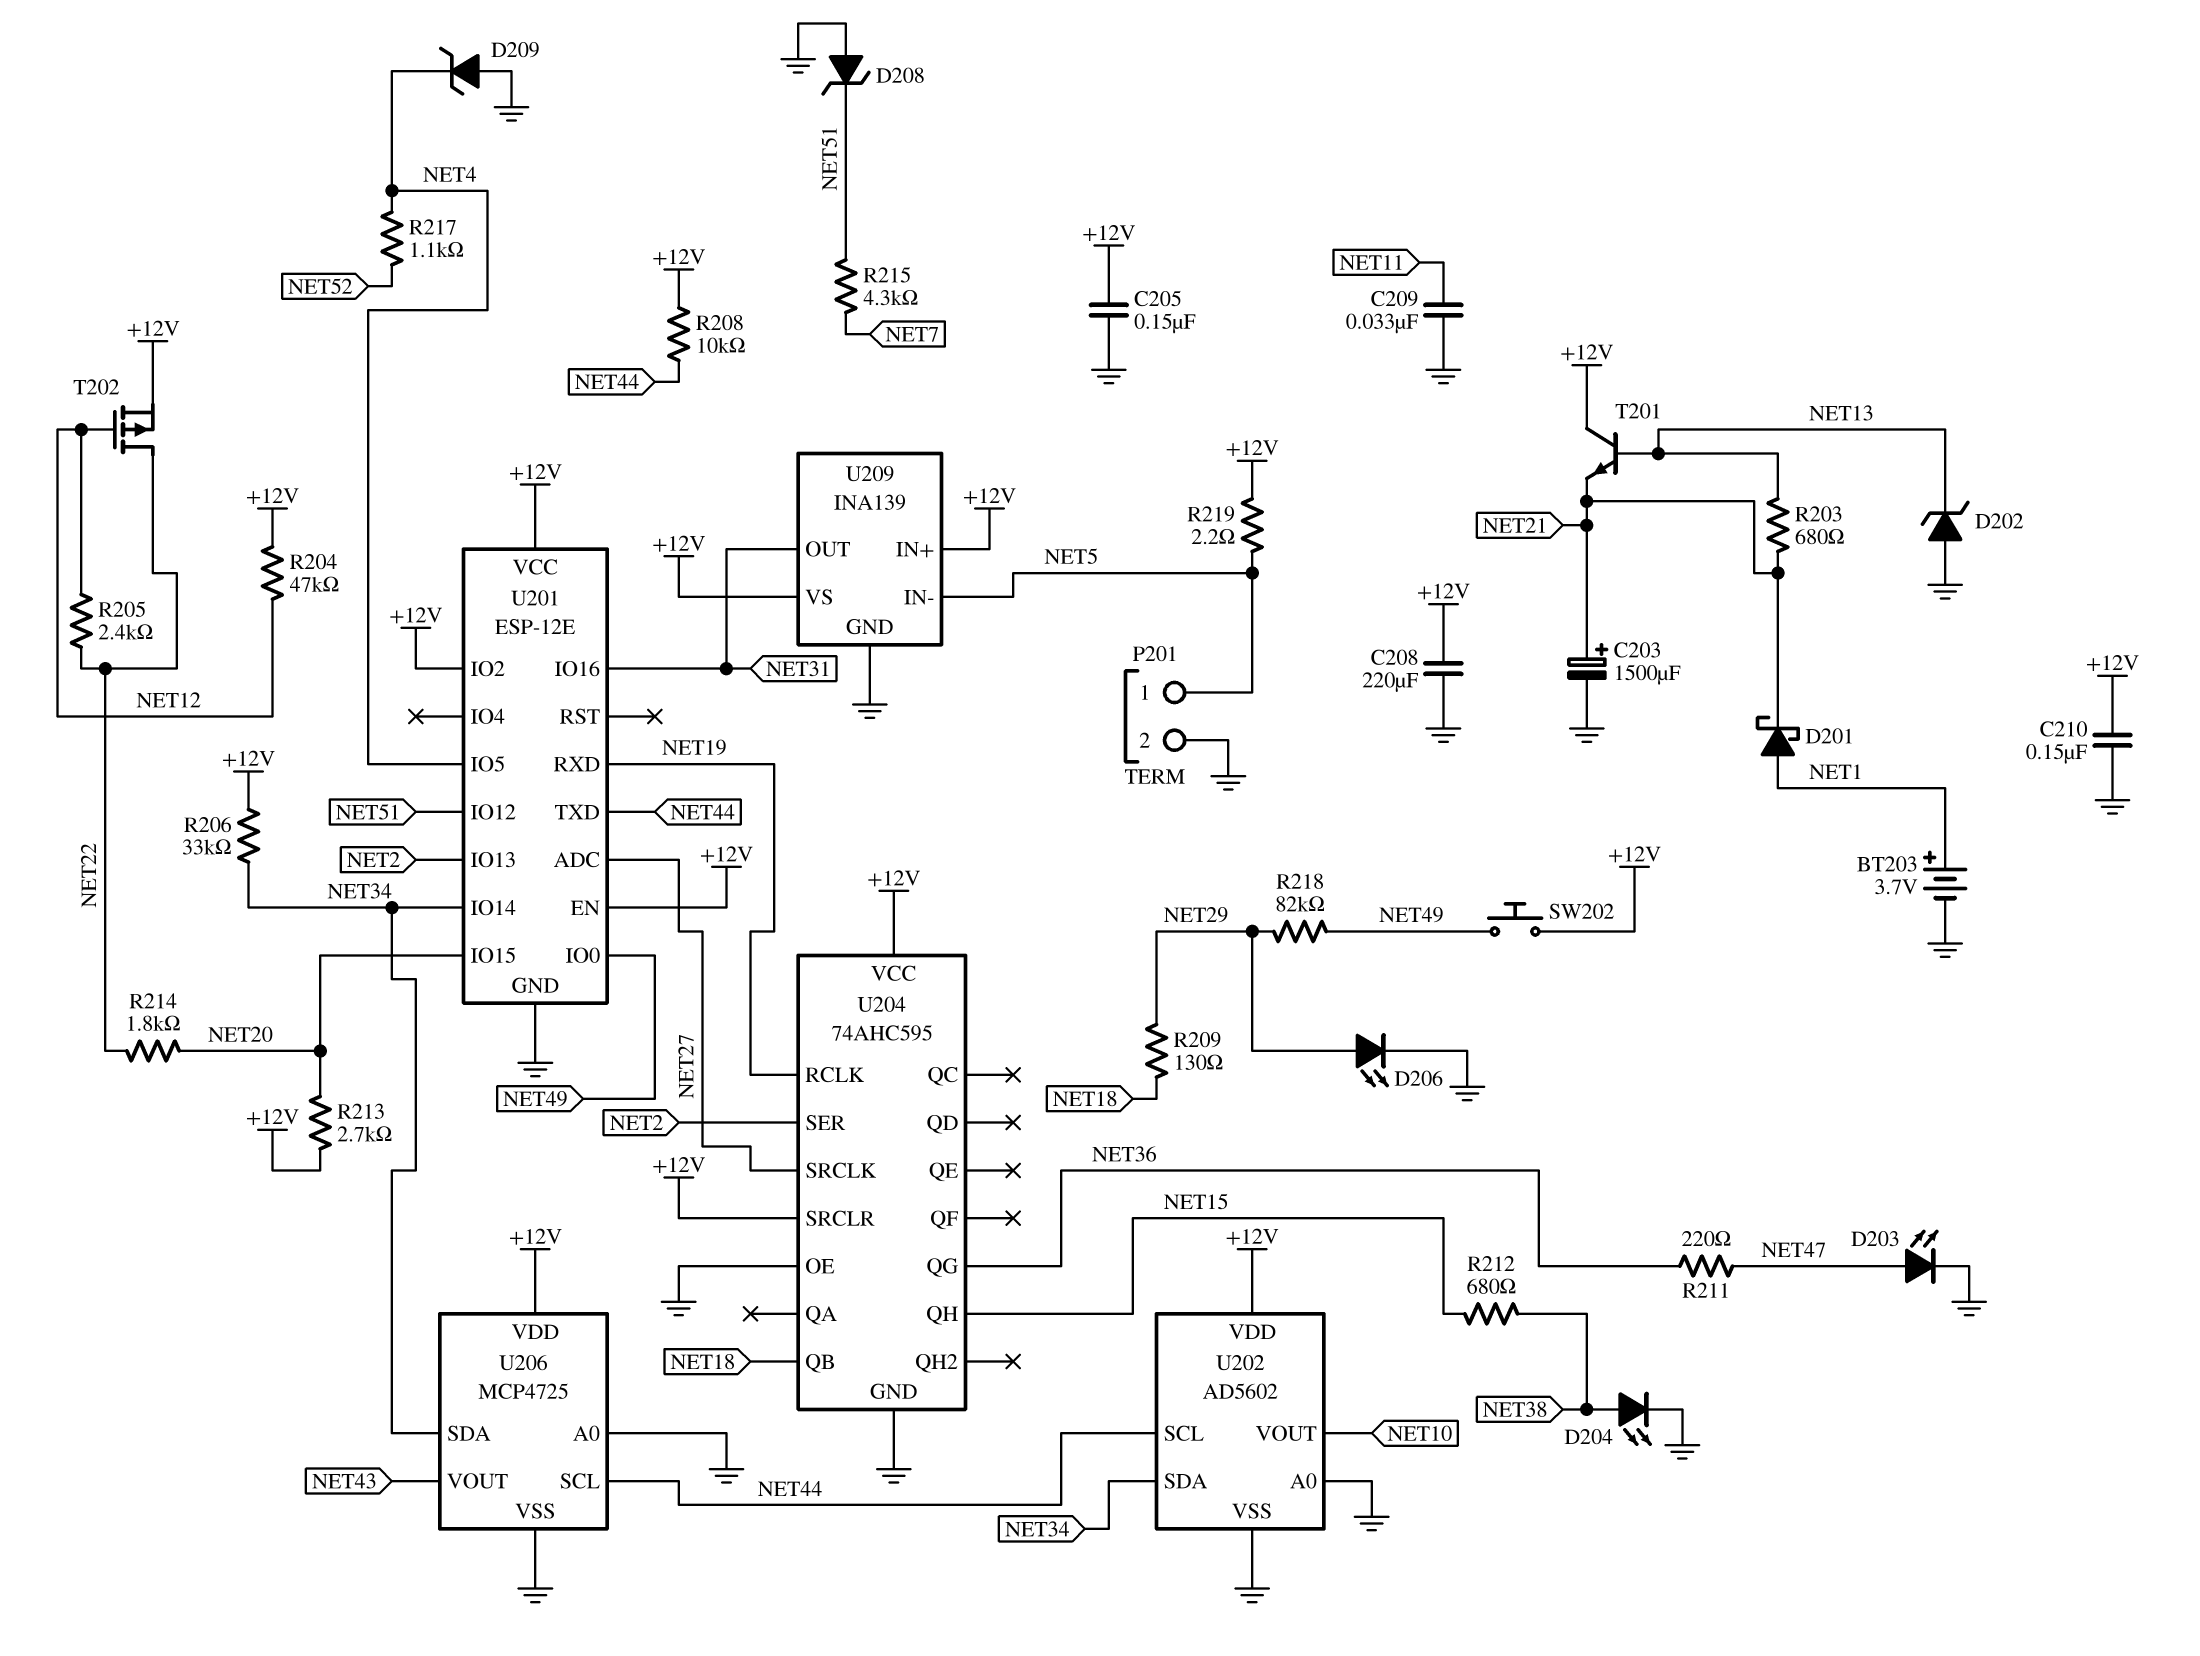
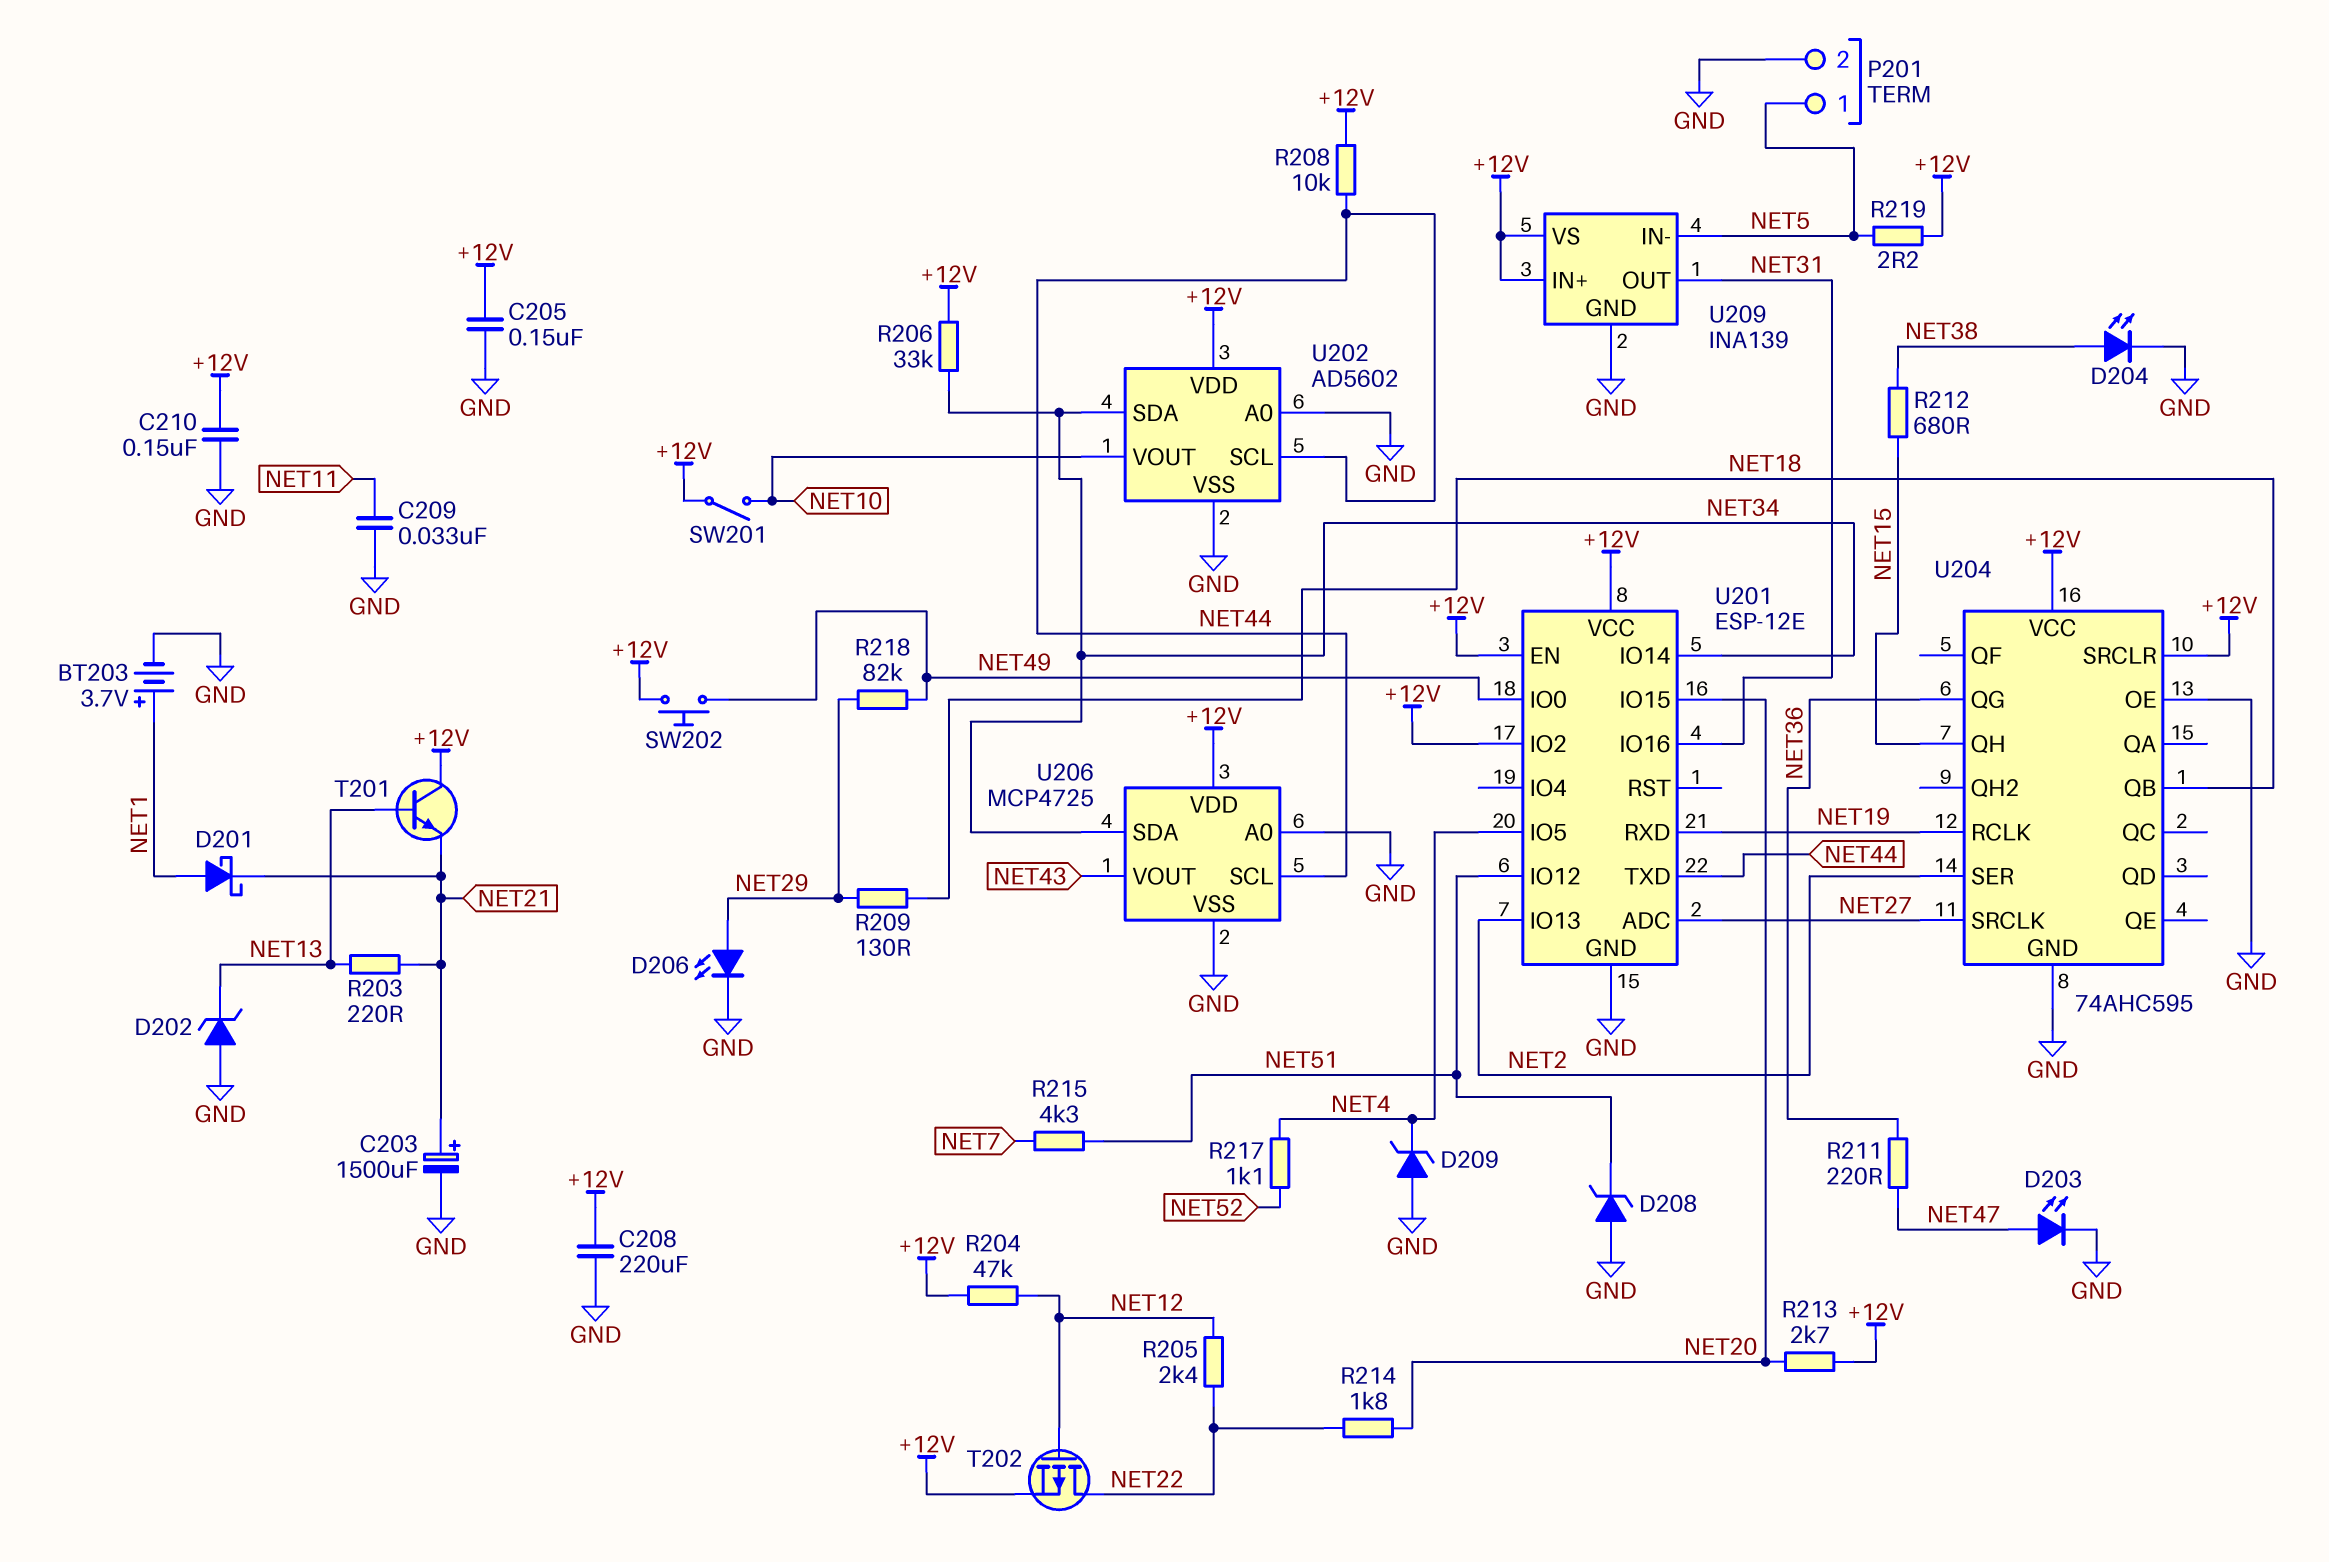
R203: 680 (NET13, NET21) -> 220 (NET13, NET21)
SW201: none -> switch (+12V, NET10)

